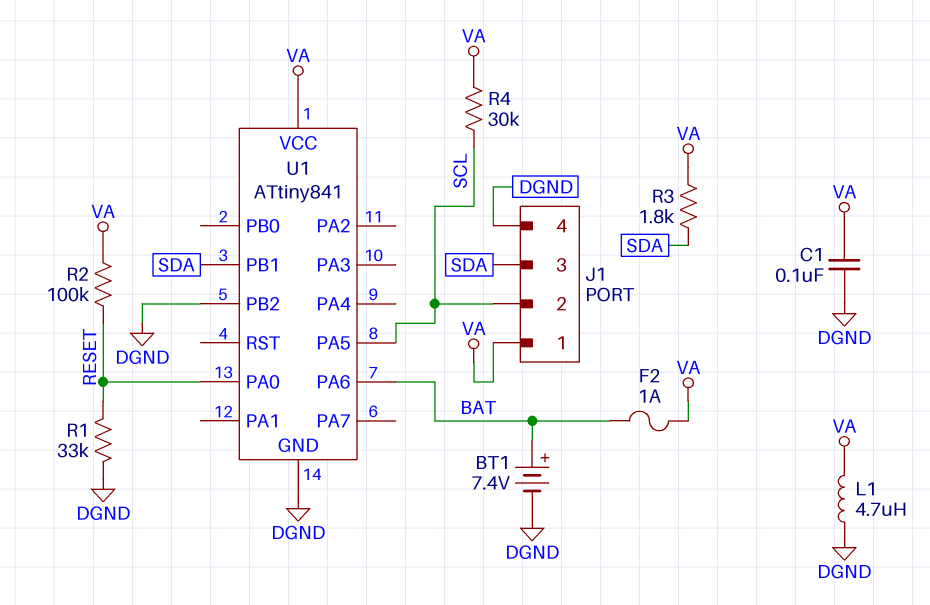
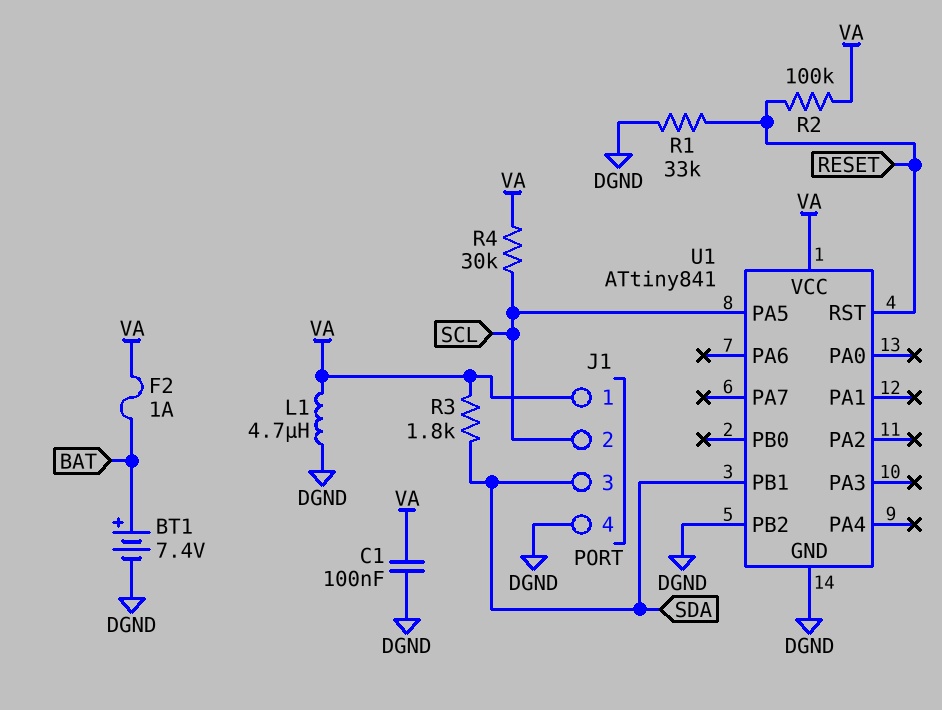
U1 pin PA0: RESET -> none
U1 pin PA6: BAT -> none
U1 pin RST: none -> RESET

